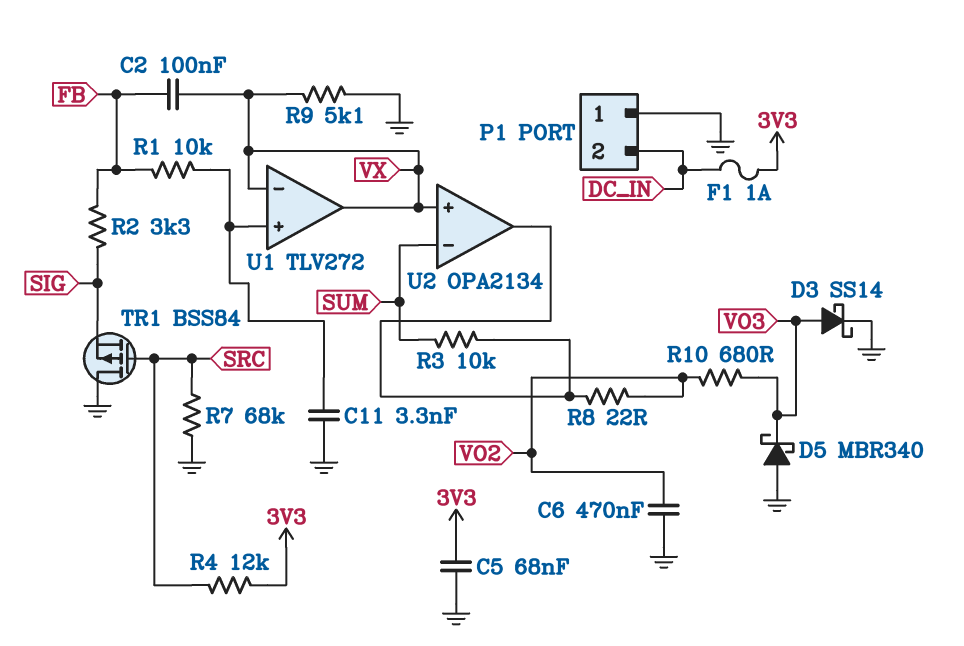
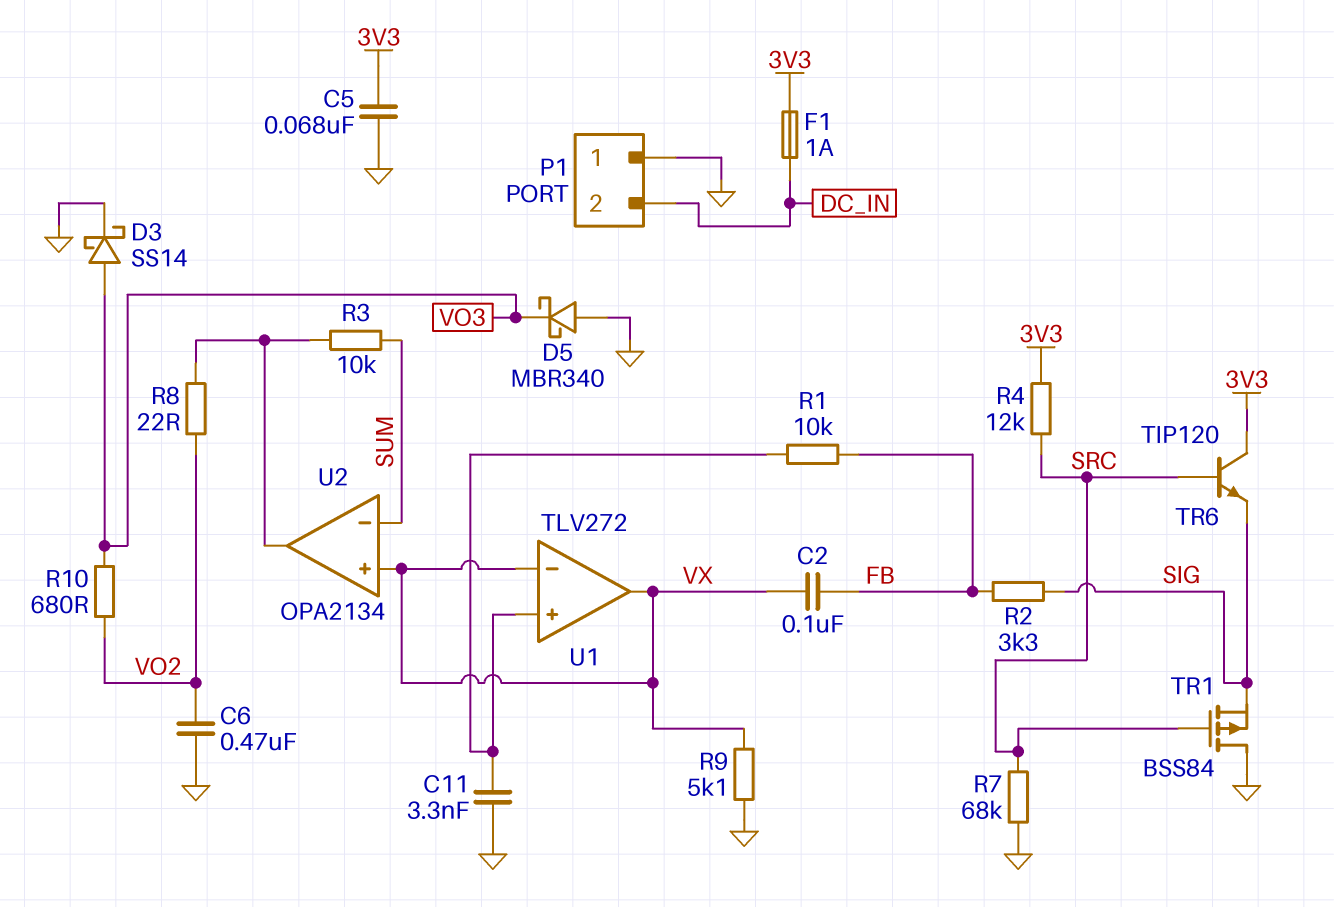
TR6: none -> NPN TIP120 (B SRC, C 3V3, E SIG)

